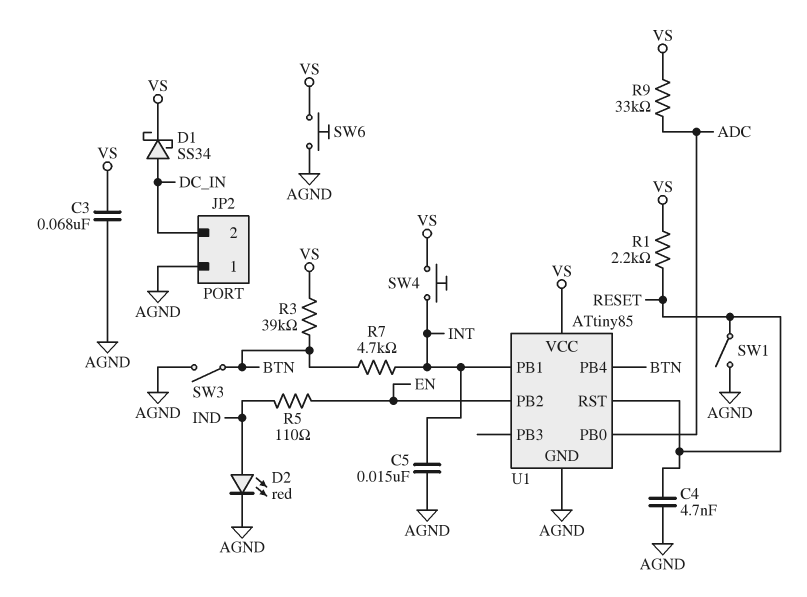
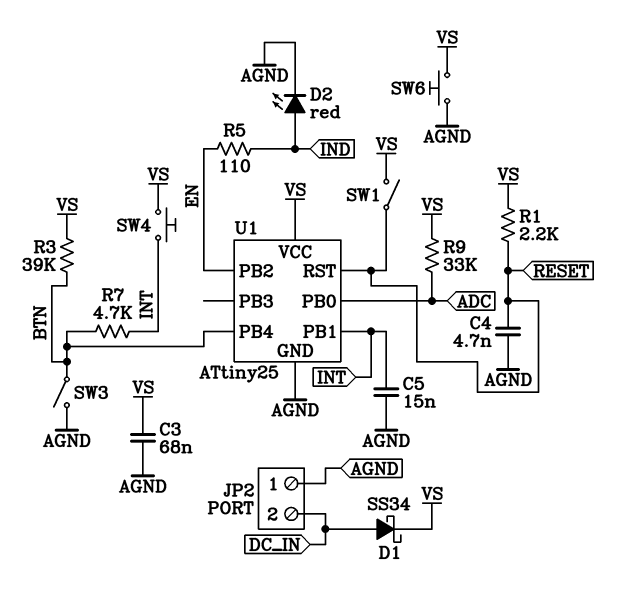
SW1: switch (AGND, RESET) -> switch (RESET, VS)
U1: ATtiny85 -> ATtiny25

